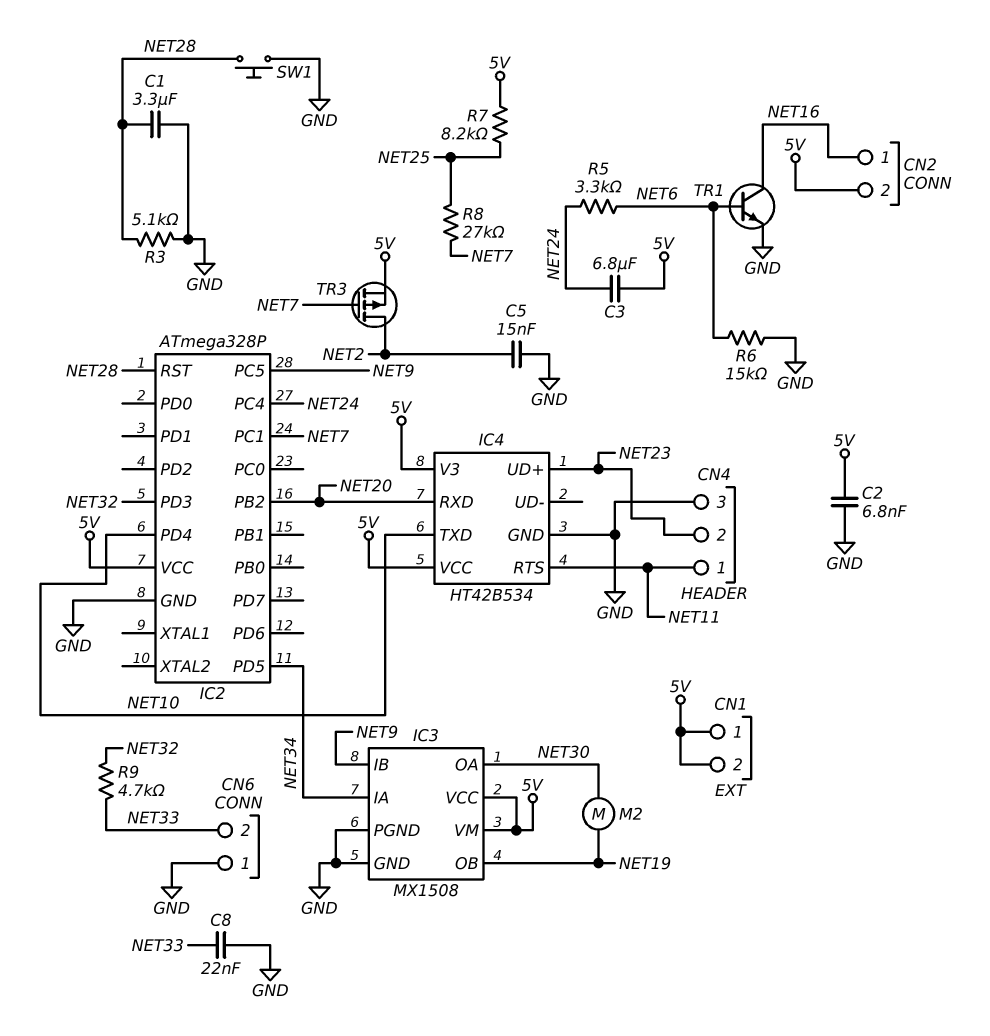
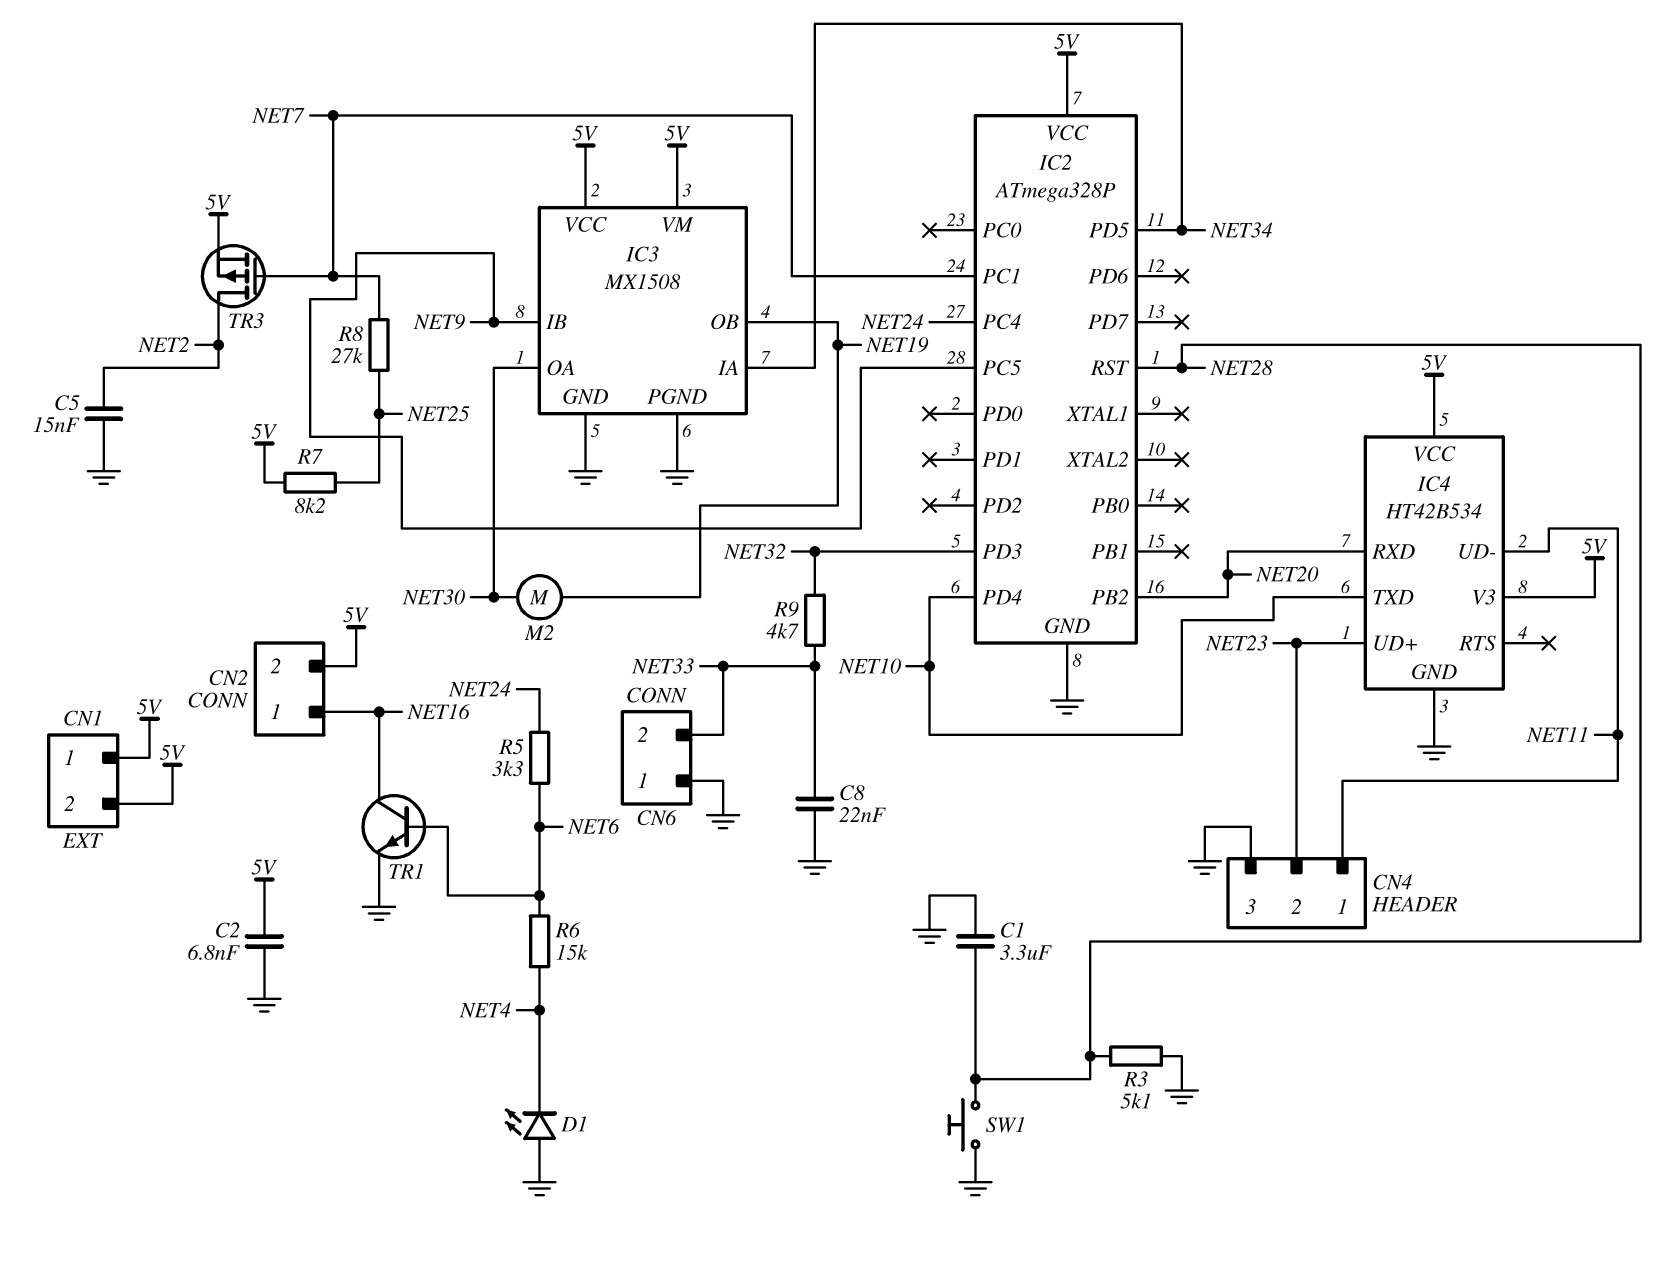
C3: 6.8uF (5V, NET24) -> none
D1: none -> LED (A GND, K NET4)
IC4 pin RTS: NET11 -> none
IC4 pin UD-: none -> NET11
R6: 15k (GND, NET6) -> 15k (NET4, NET6)

